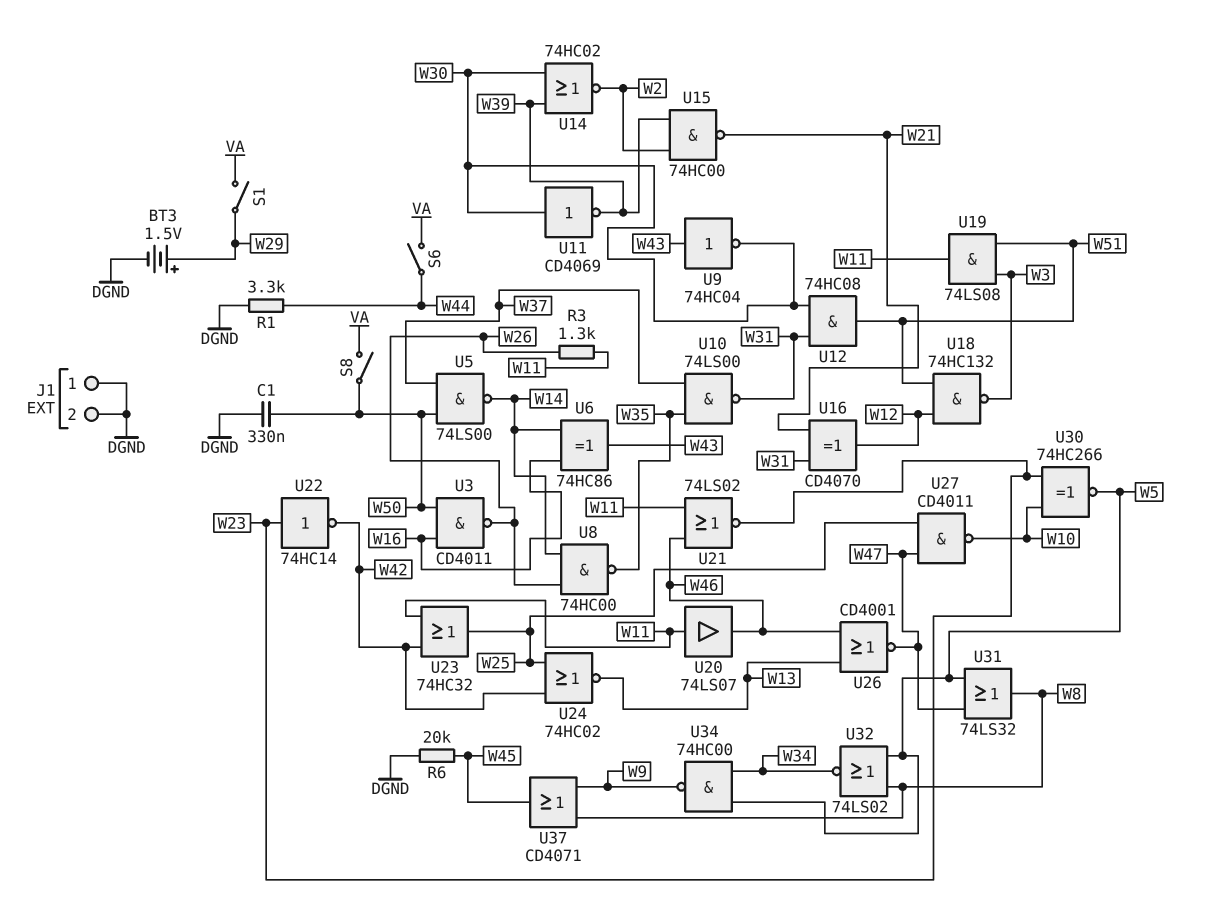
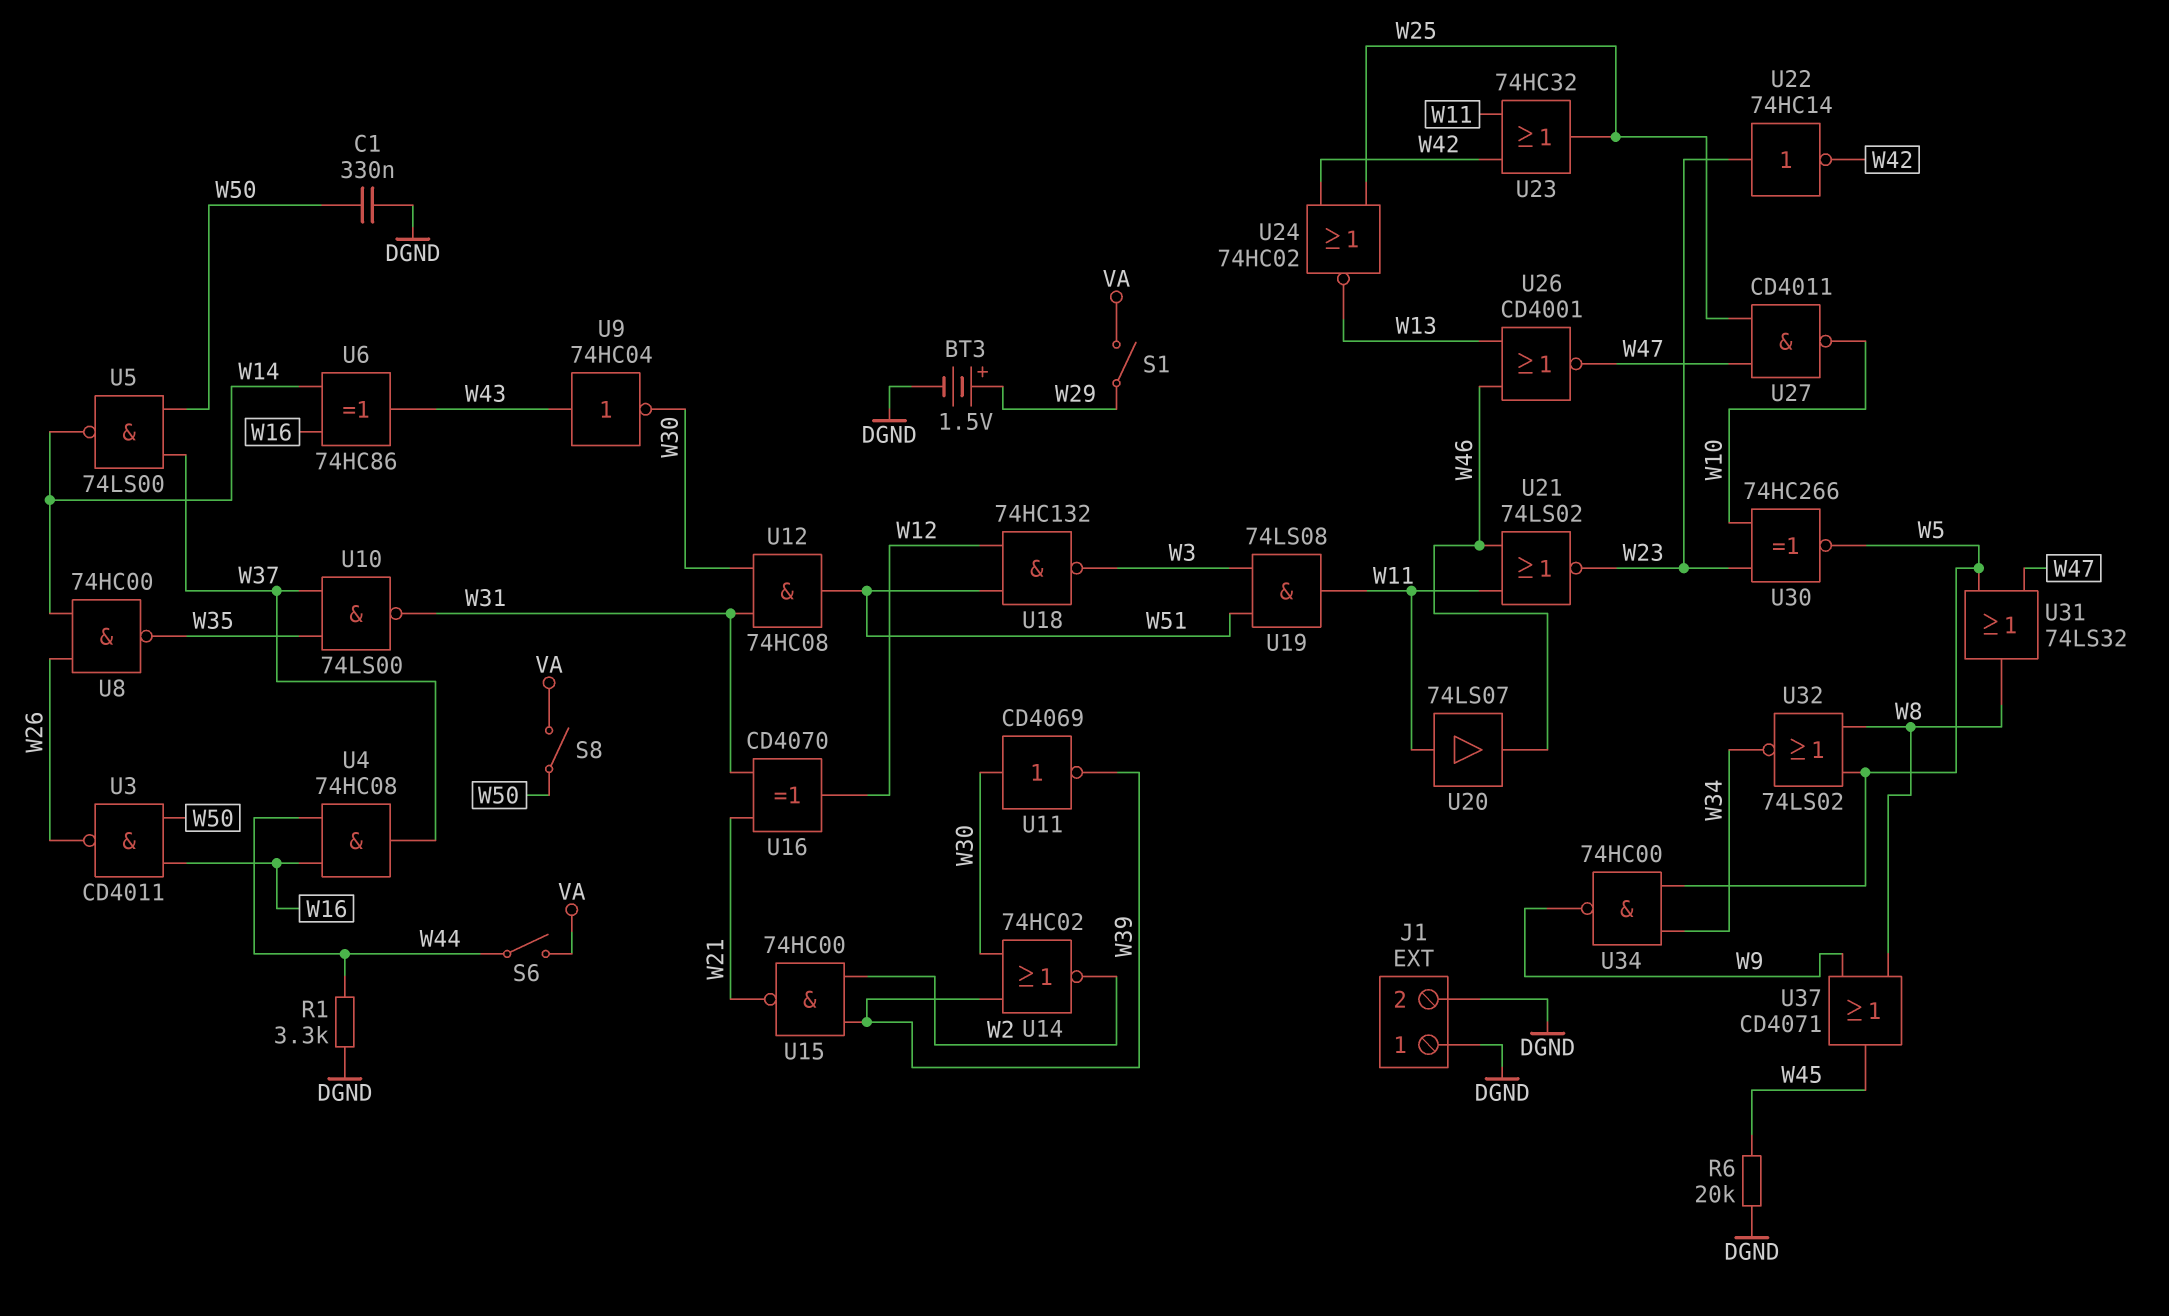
R3: 1.3k (W11, W26) -> none
U4: none -> AND 74HC08 (in W16, in W44, out W37)

